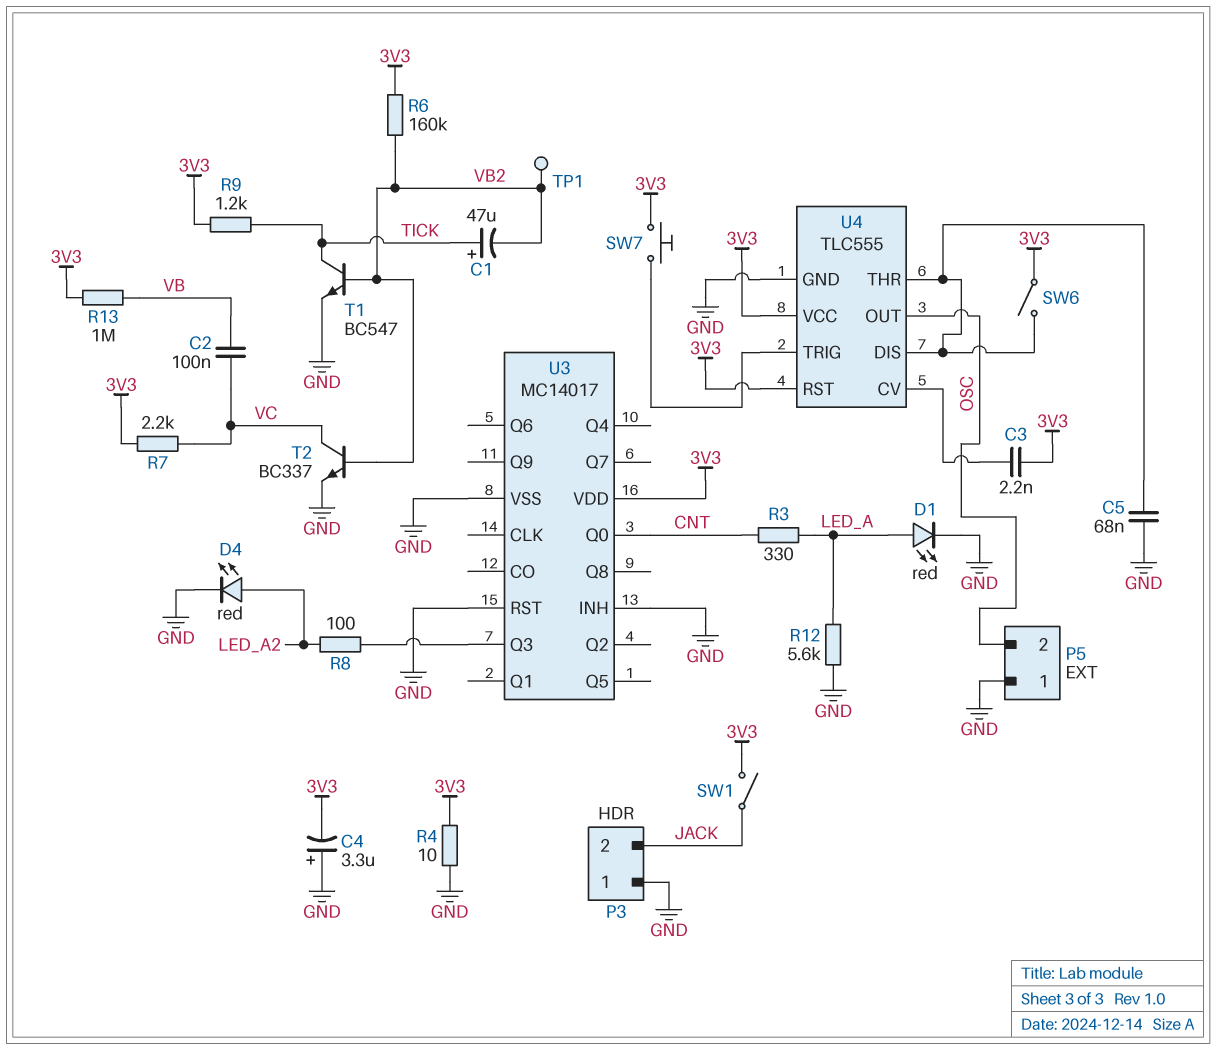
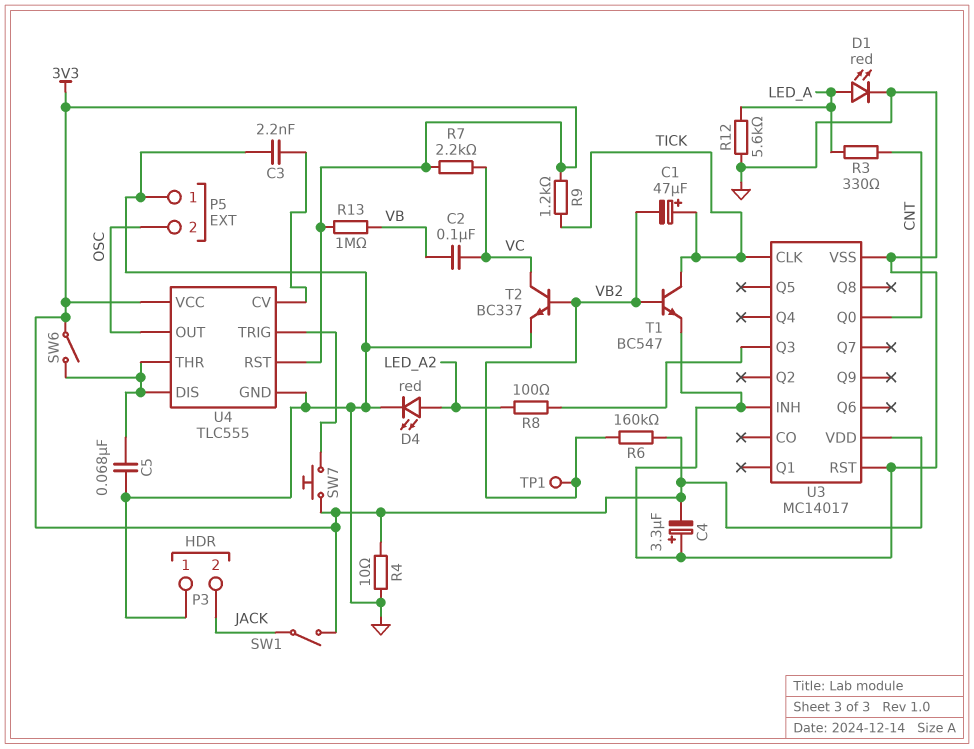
C3: 2.2nF (3V3, U4/CV) -> 2.2nF (GND, U4/CV)
U3 pin CLK: none -> TICK

